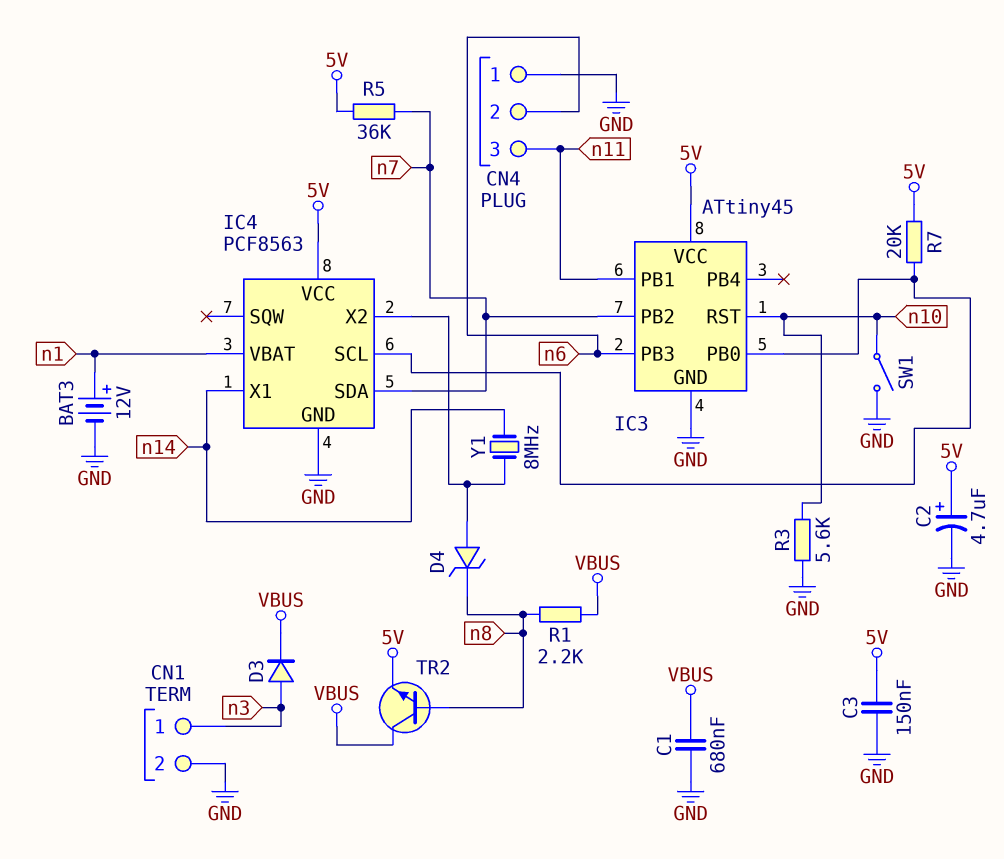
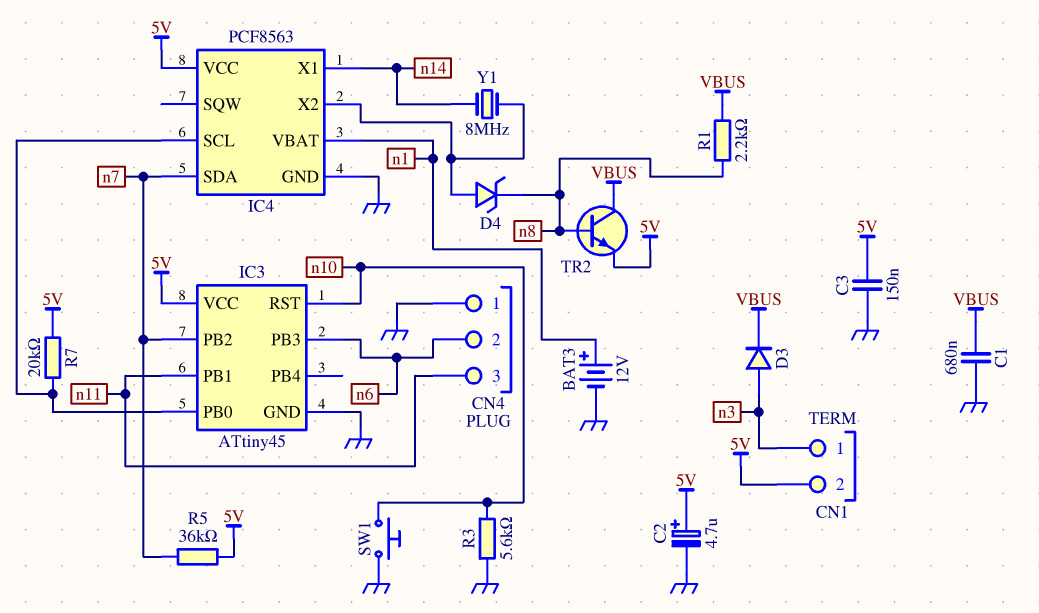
CN1 pin 2: GND -> 5V
SW1: switch (GND, n10) -> button (GND, n10)

